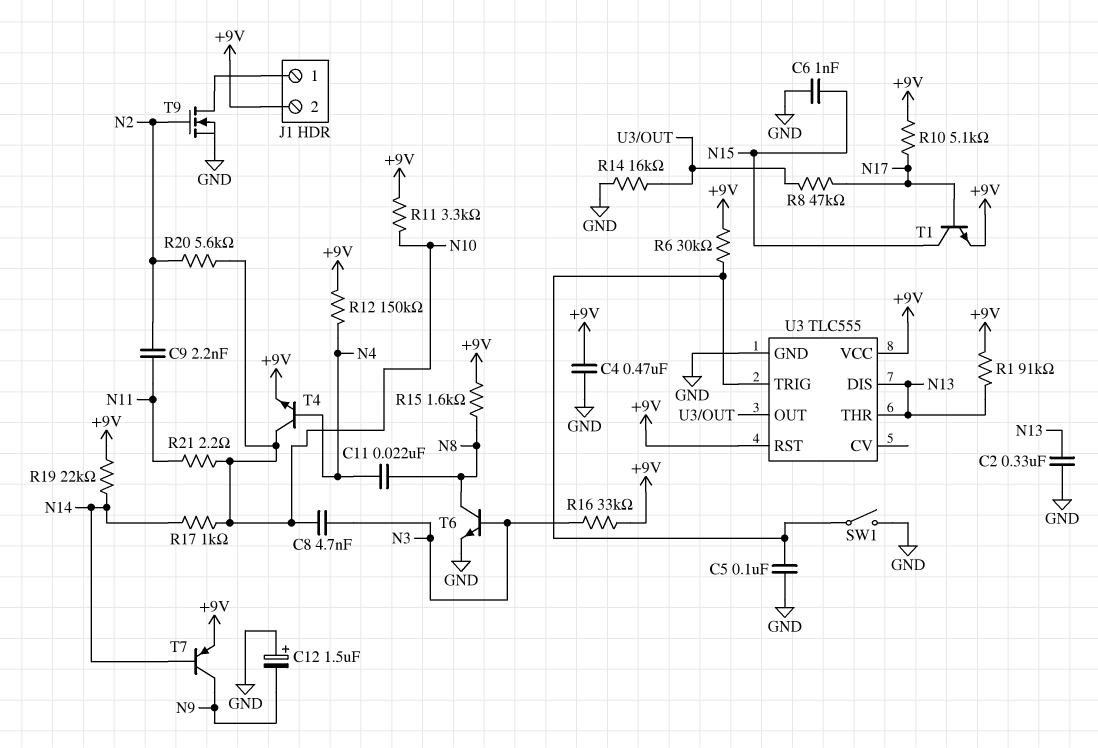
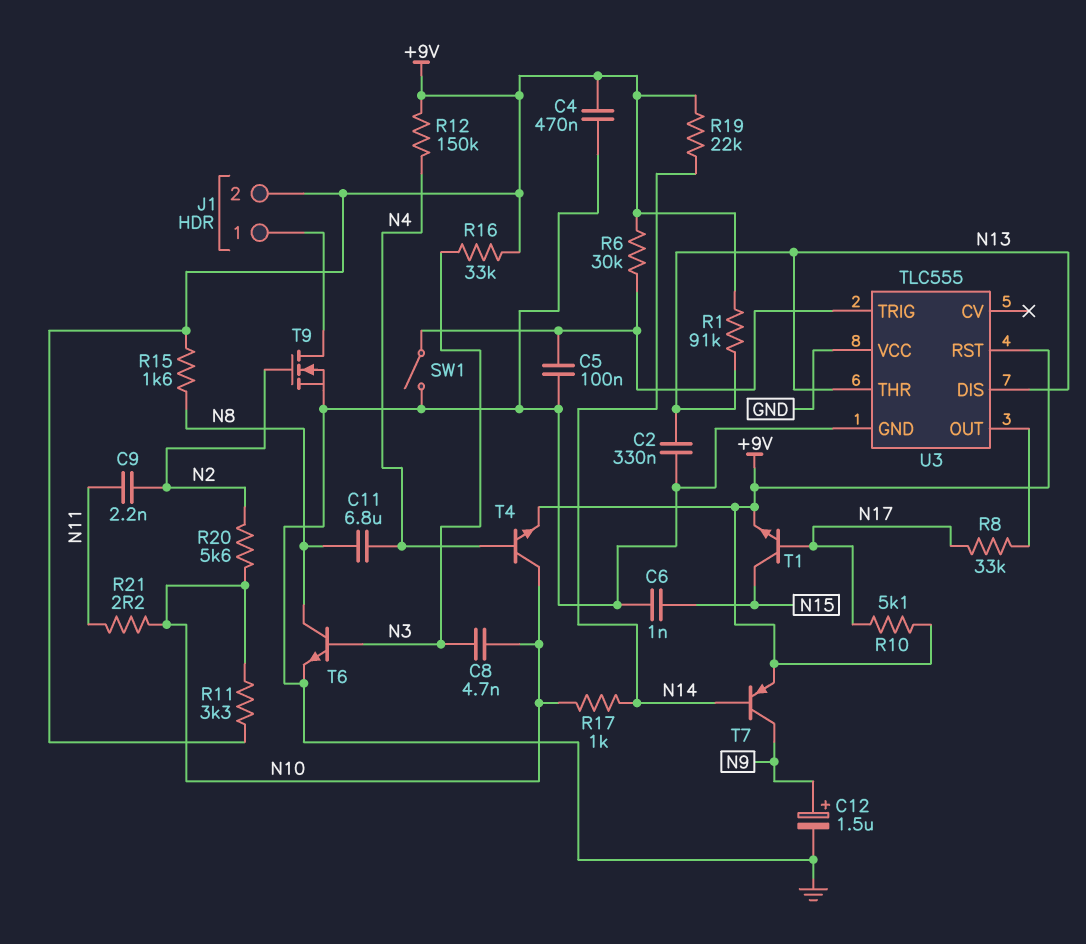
C11: 22nF (N4, N8) -> 6.8uF (N4, N8)
C12: 1.5uF (plus GND, minus N9) -> 1.5uF (plus N9, minus GND)
R8: 47k (N17, U3/OUT) -> 33k (N17, U3/OUT)
R14: 16k (GND, U3/OUT) -> none
U3 pin VCC: +9V -> GND

